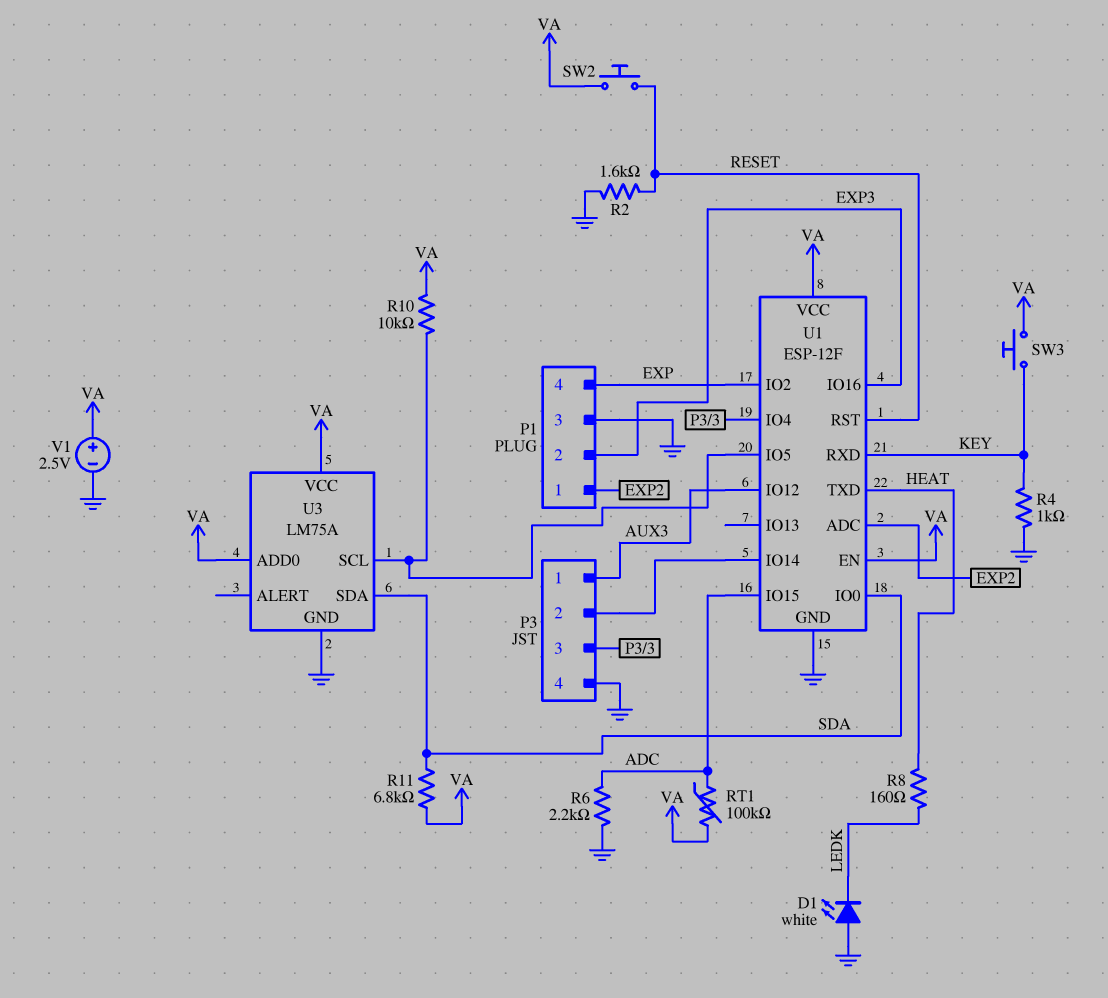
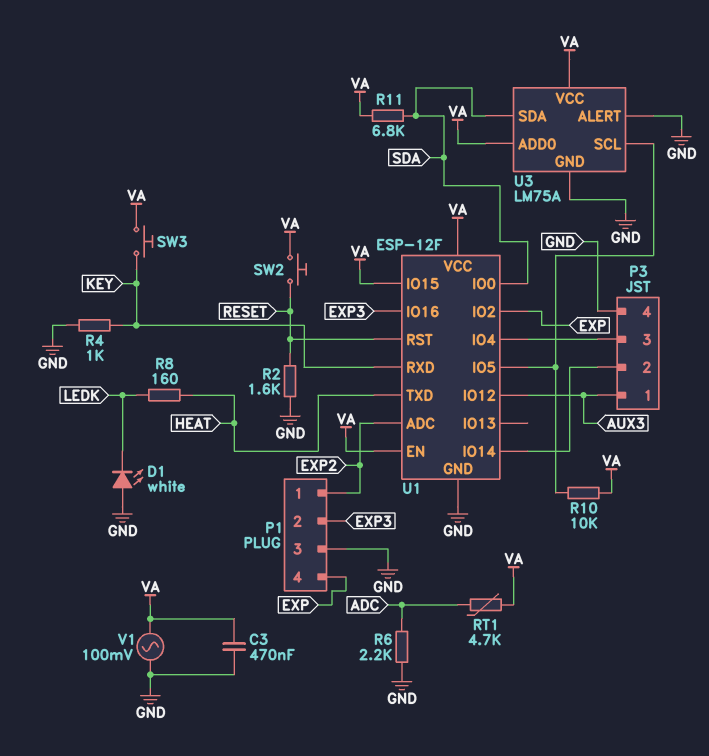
C3: none -> 470nF (GND, VA)
RT1: 100k (ADC, VA) -> 4.7k (ADC, VA)
U1 pin IO15: ADC -> VA
U3 pin ALERT: none -> GND
V1: 2.5V (plus VA, minus GND) -> AC 100mV (GND, VA)

